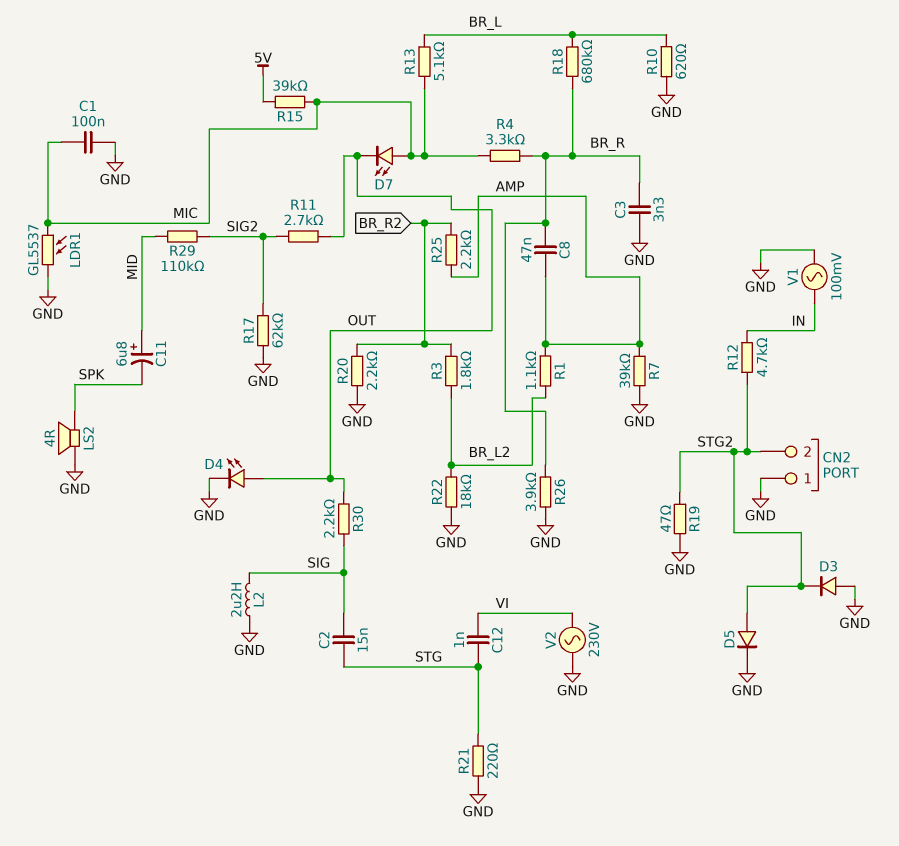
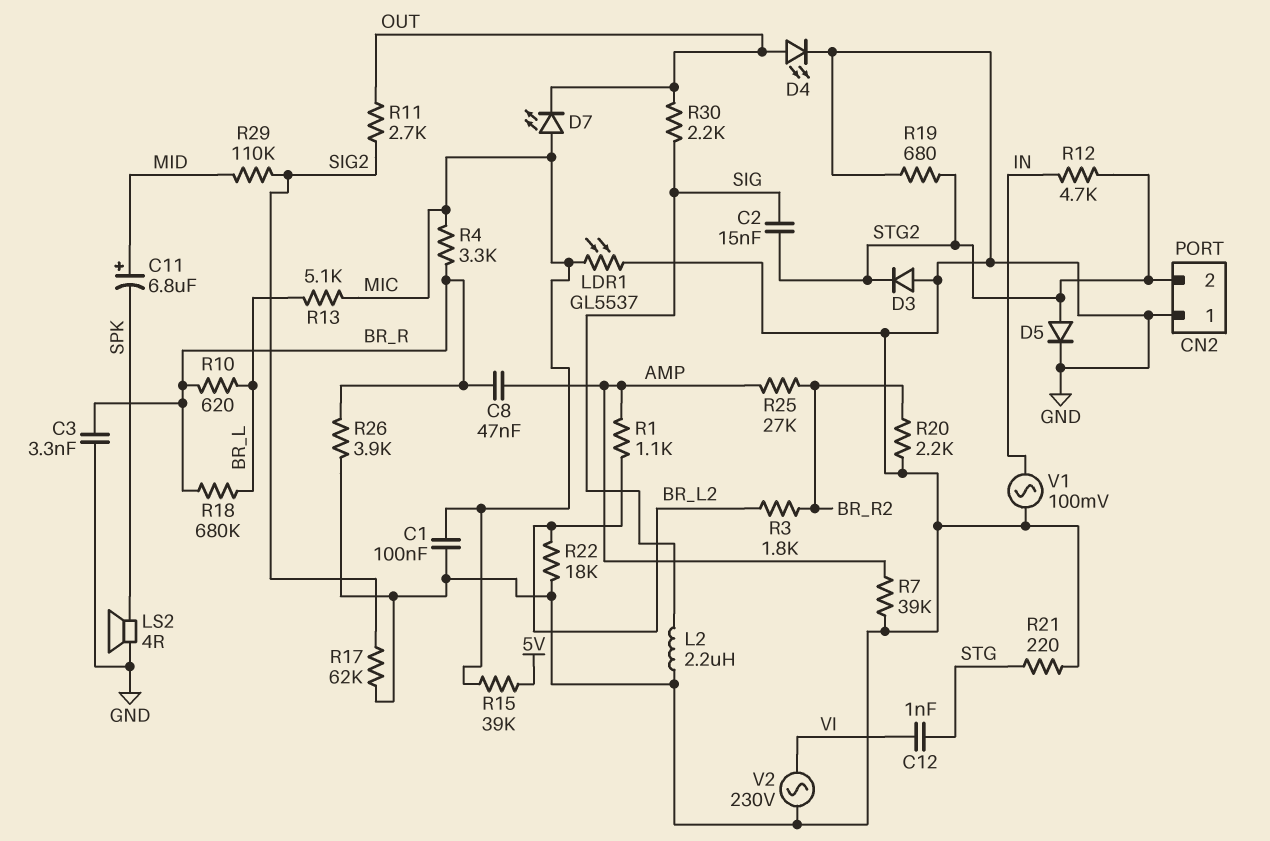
C2: 15nF (SIG, STG) -> 15nF (SIG, STG2)
R10: 620 (BR_L, GND) -> 620 (BR_L, BR_R)
R19: 47 (GND, STG2) -> 680 (GND, STG2)
R25: 2.2k (AMP, BR_R2) -> 27k (AMP, BR_R2)

